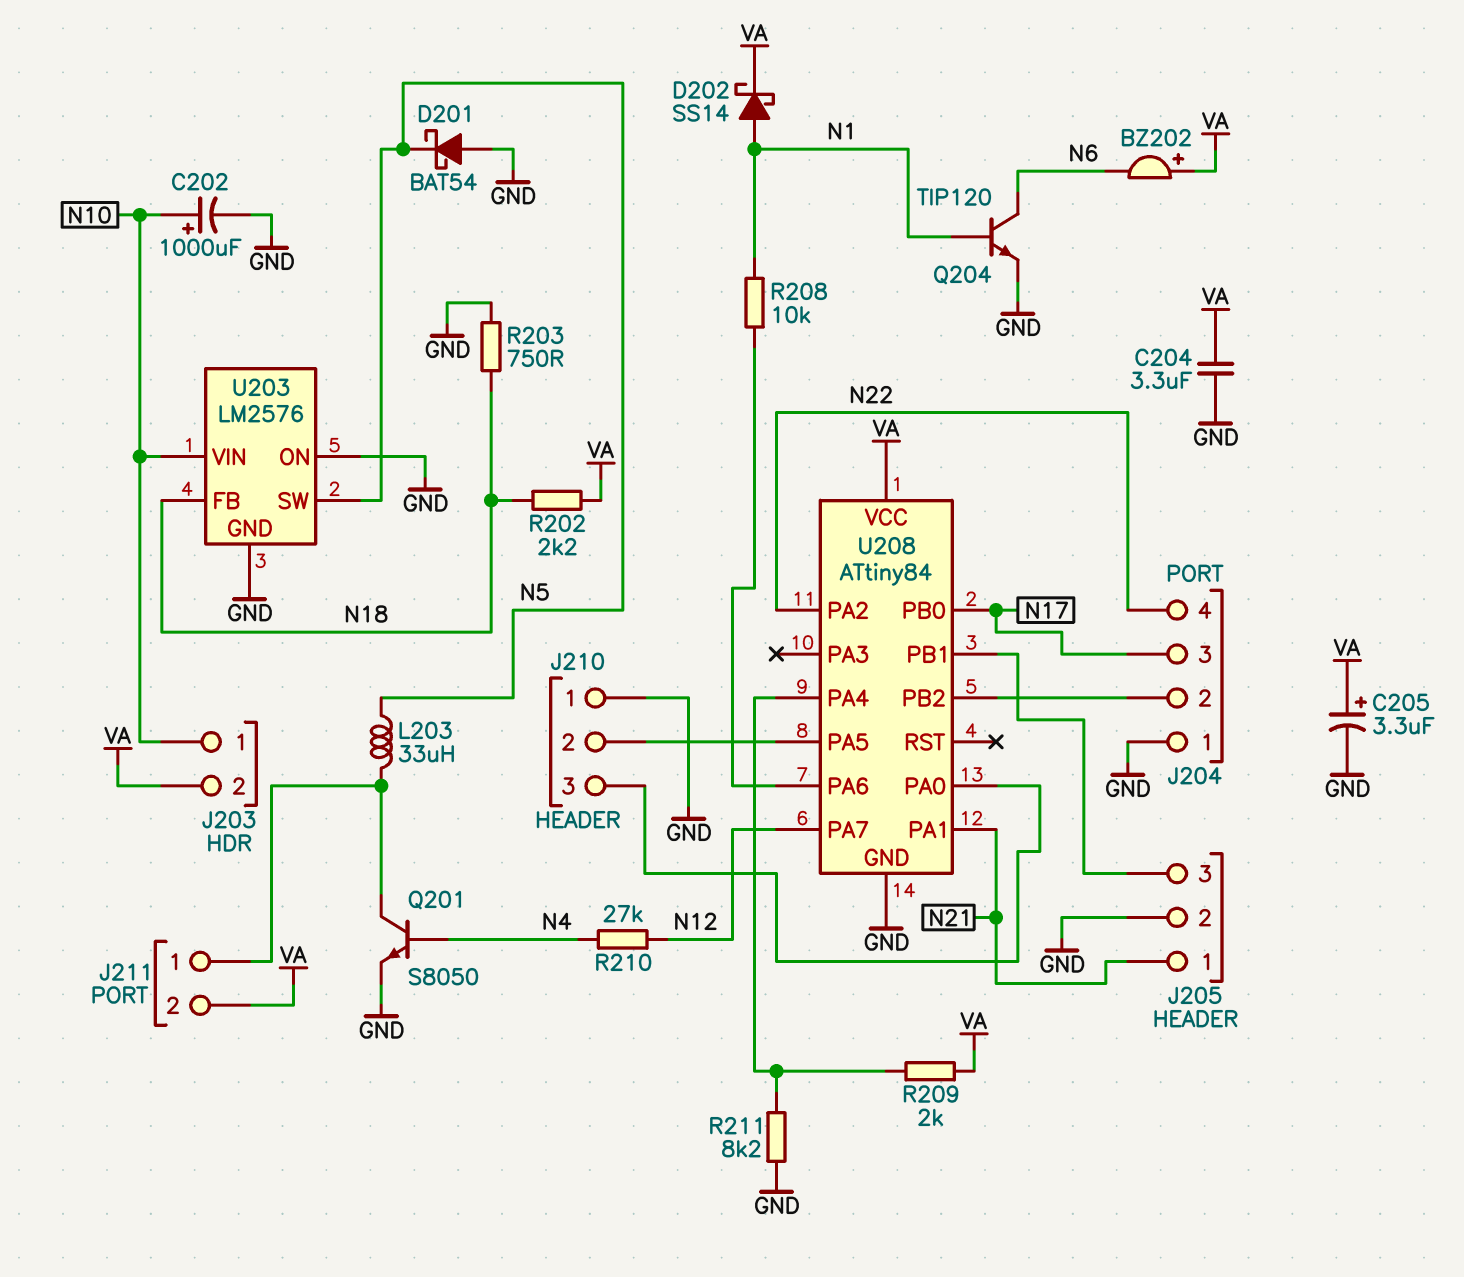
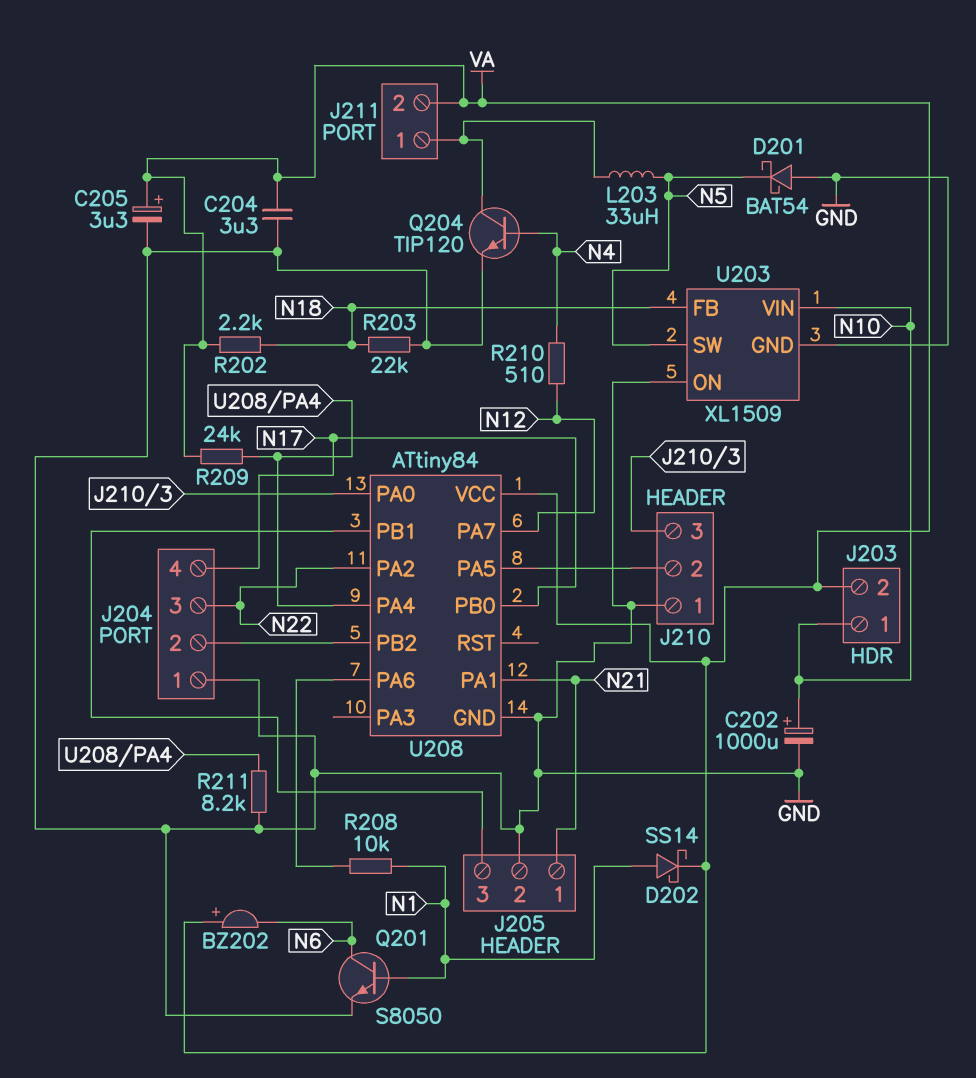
J204 pin 3: N17 -> N22
J204 pin 4: N22 -> N17
Q201: NPN S8050 (B N4, C J211/1, E GND) -> NPN S8050 (B N1, C N6, E GND)
Q204: NPN TIP120 (B N1, C N6, E GND) -> NPN TIP120 (B N4, C J211/1, E GND)
R203: 750 (GND, N18) -> 22k (GND, N18)
R209: 2k (U208/PA4, VA) -> 24k (U208/PA4, VA)
R210: 27k (N4, N12) -> 510 (N4, N12)
U203: LM2576 -> XL1509

